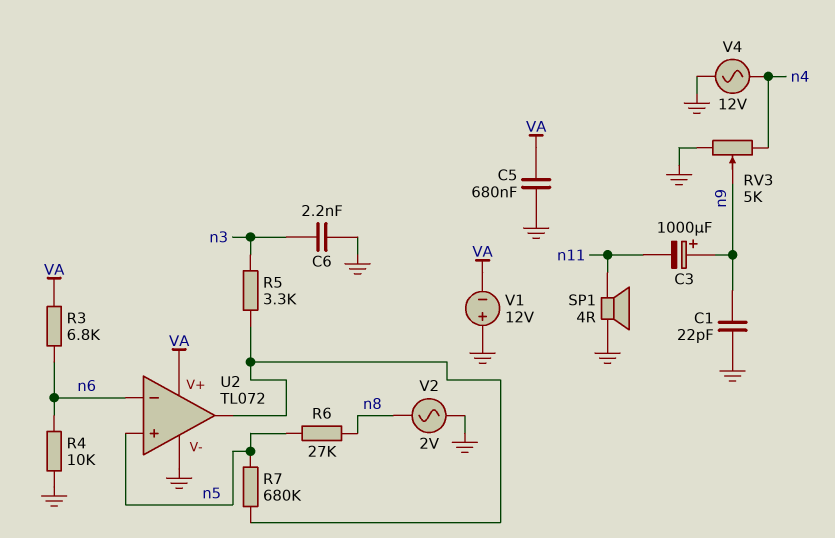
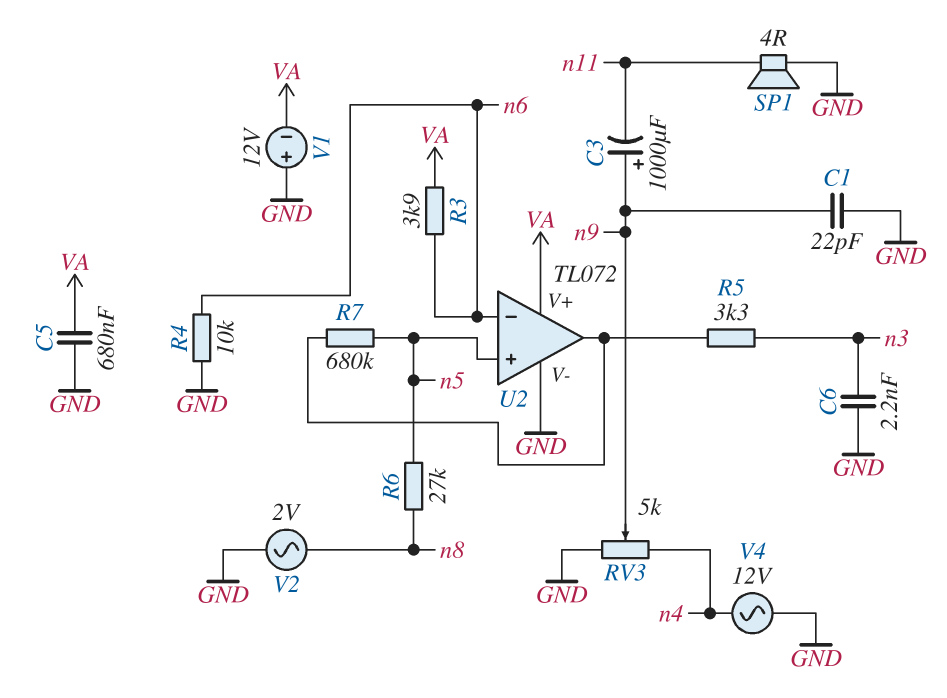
R3: 6.8k (VA, n6) -> 3.9k (VA, n6)

